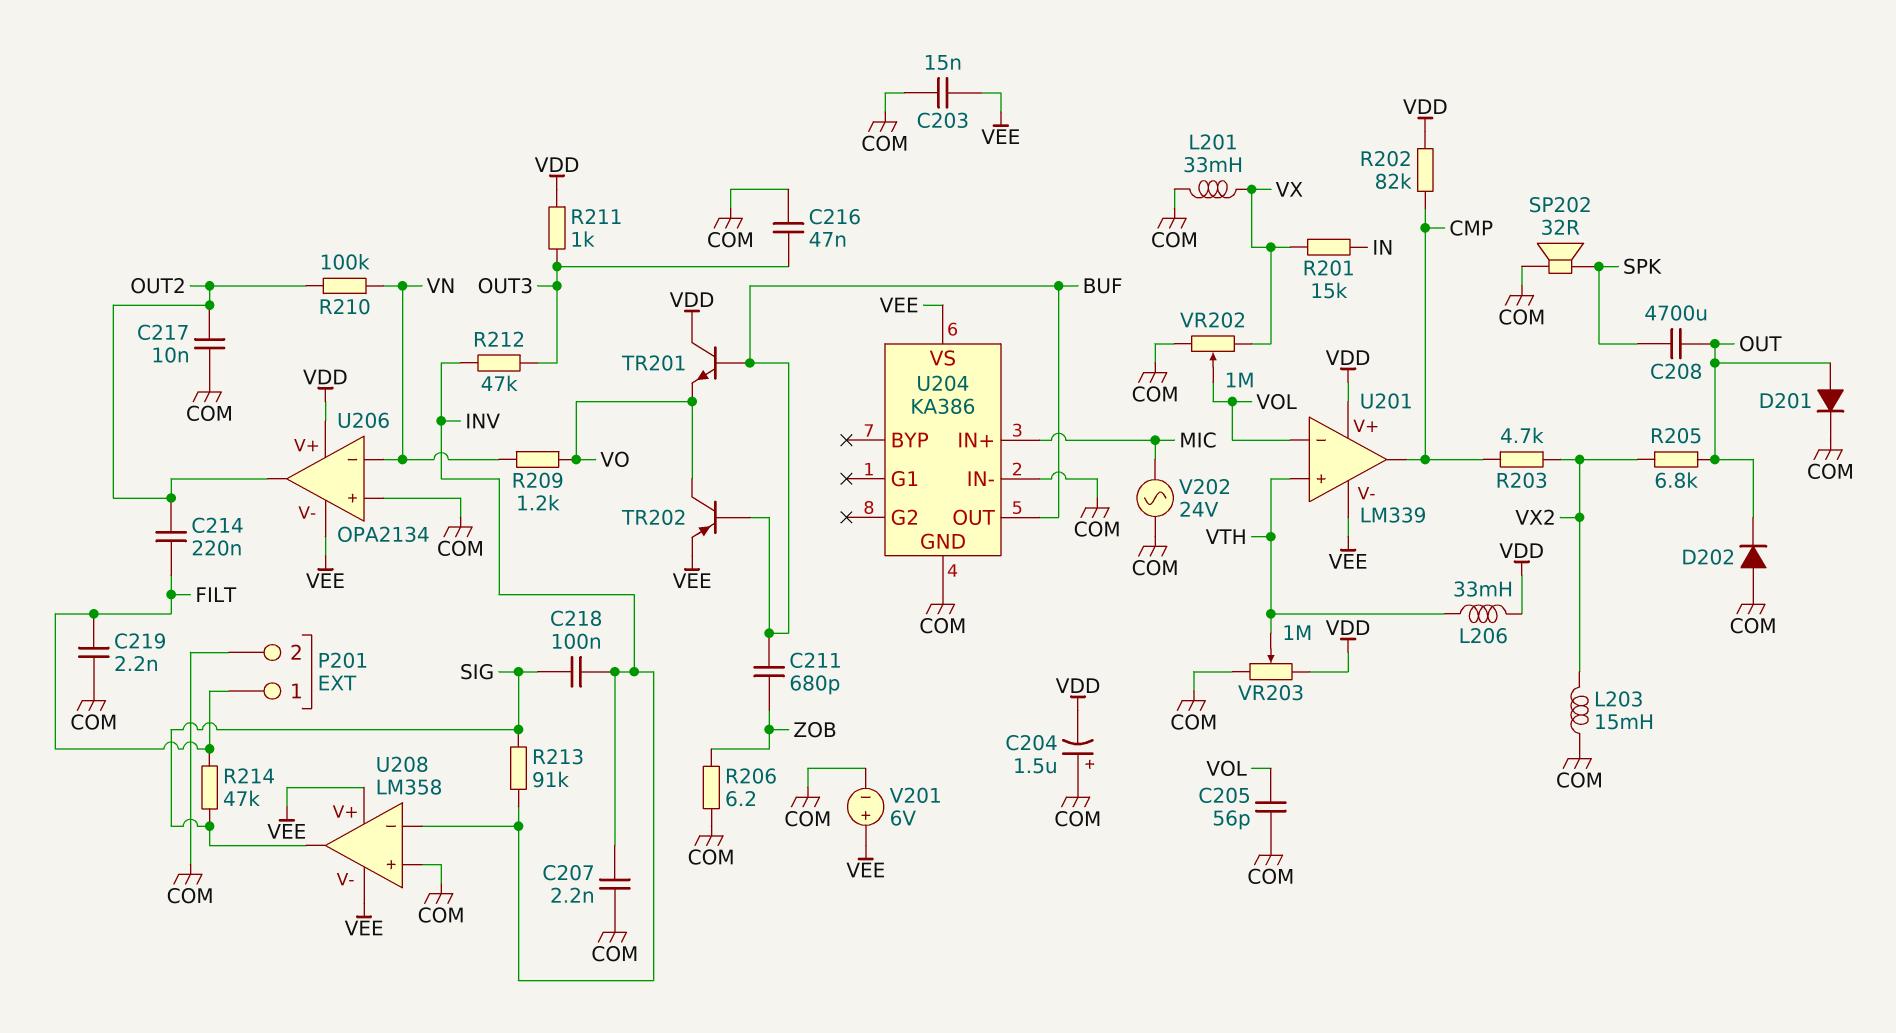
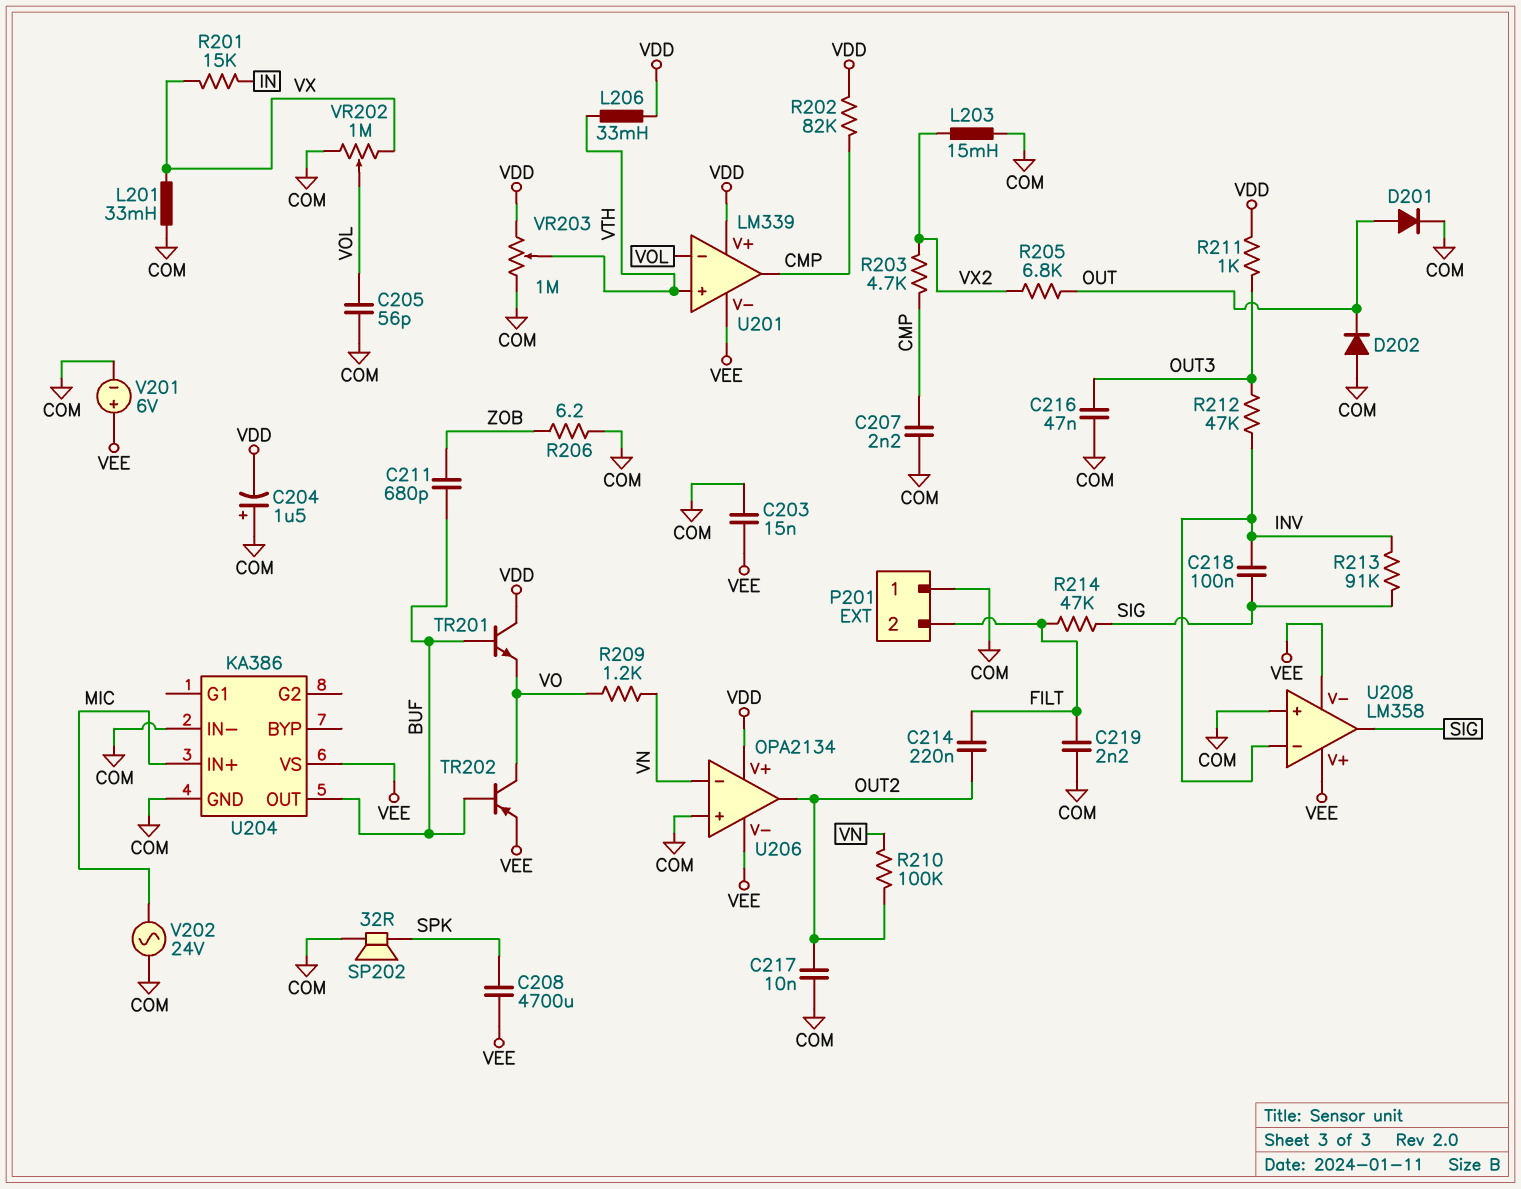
C207: 2.2nF (COM, INV) -> 2.2nF (CMP, COM)
C208: 4700uF (OUT, SPK) -> 4700uF (SPK, VEE)
P201 pin 1: FILT -> COM
P201 pin 2: COM -> FILT

